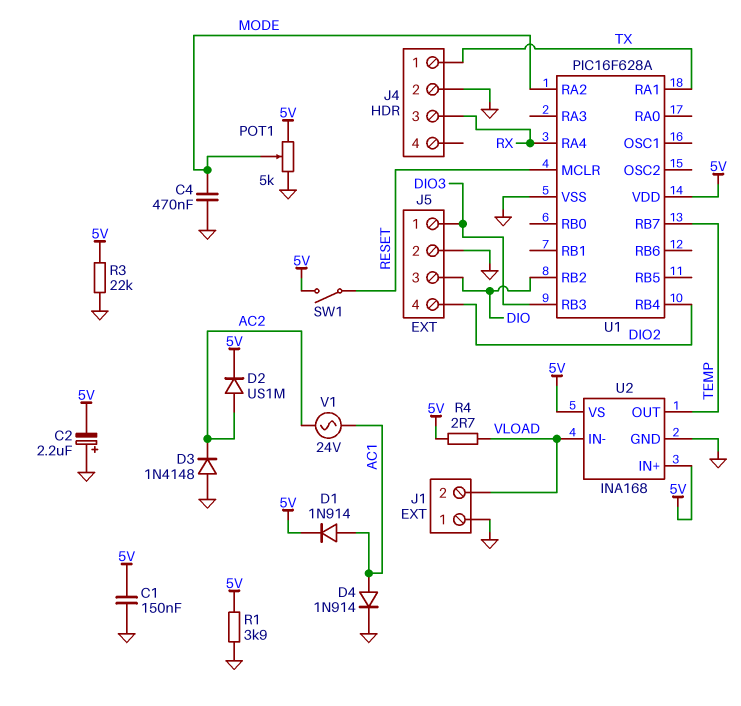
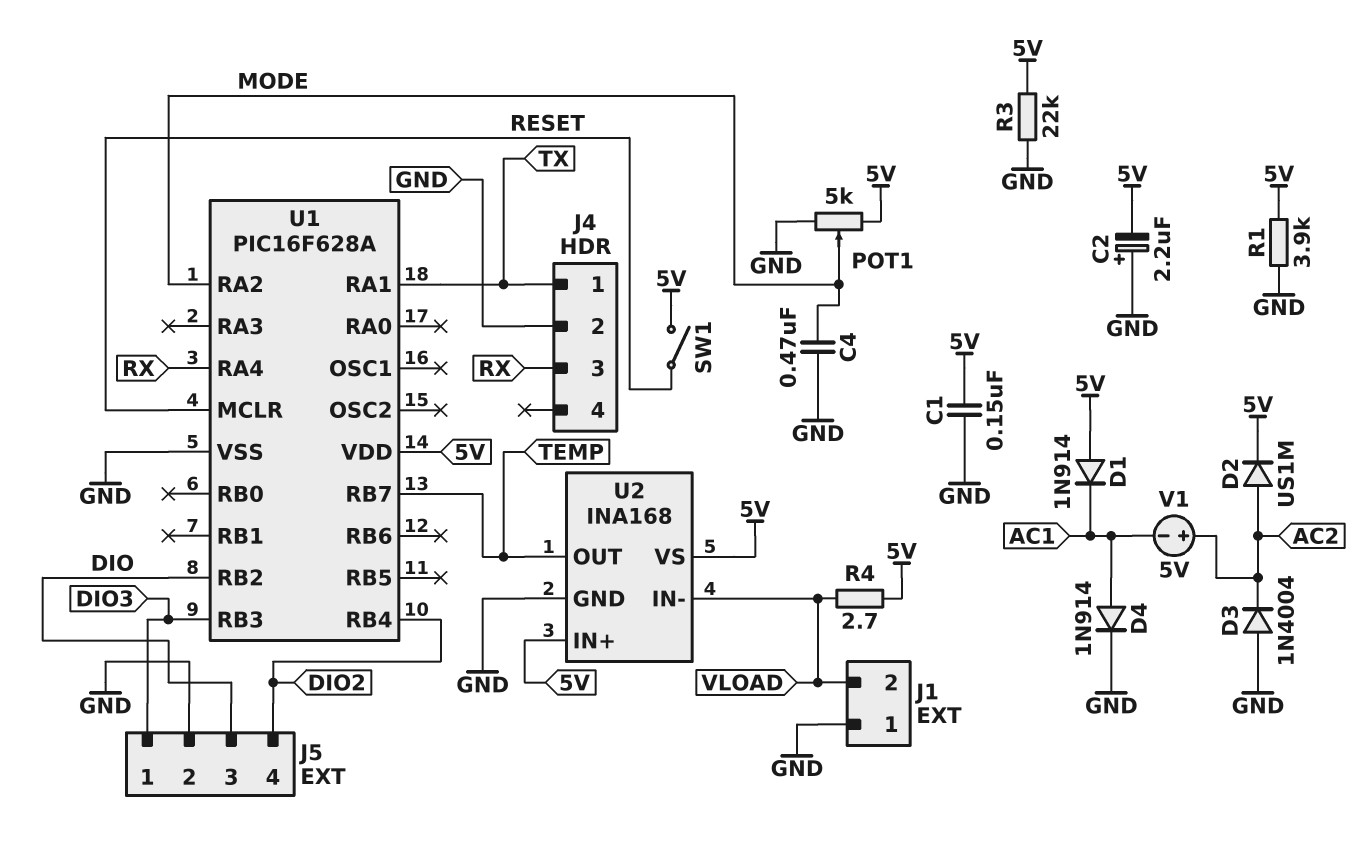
D1: diode 1N914 (A AC1, K 5V) -> diode 1N914 (A 5V, K AC1)
D3: diode 1N4148 (A GND, K AC2) -> diode 1N4004 (A GND, K AC2)
V1: AC 24V (AC1, AC2) -> 5V (plus AC2, minus AC1)

